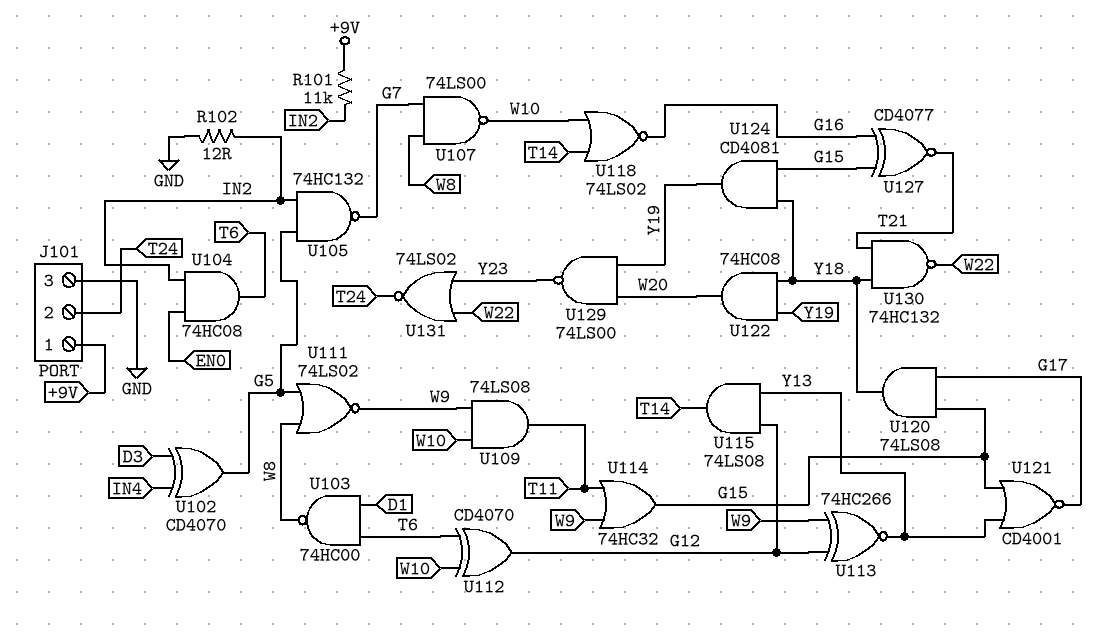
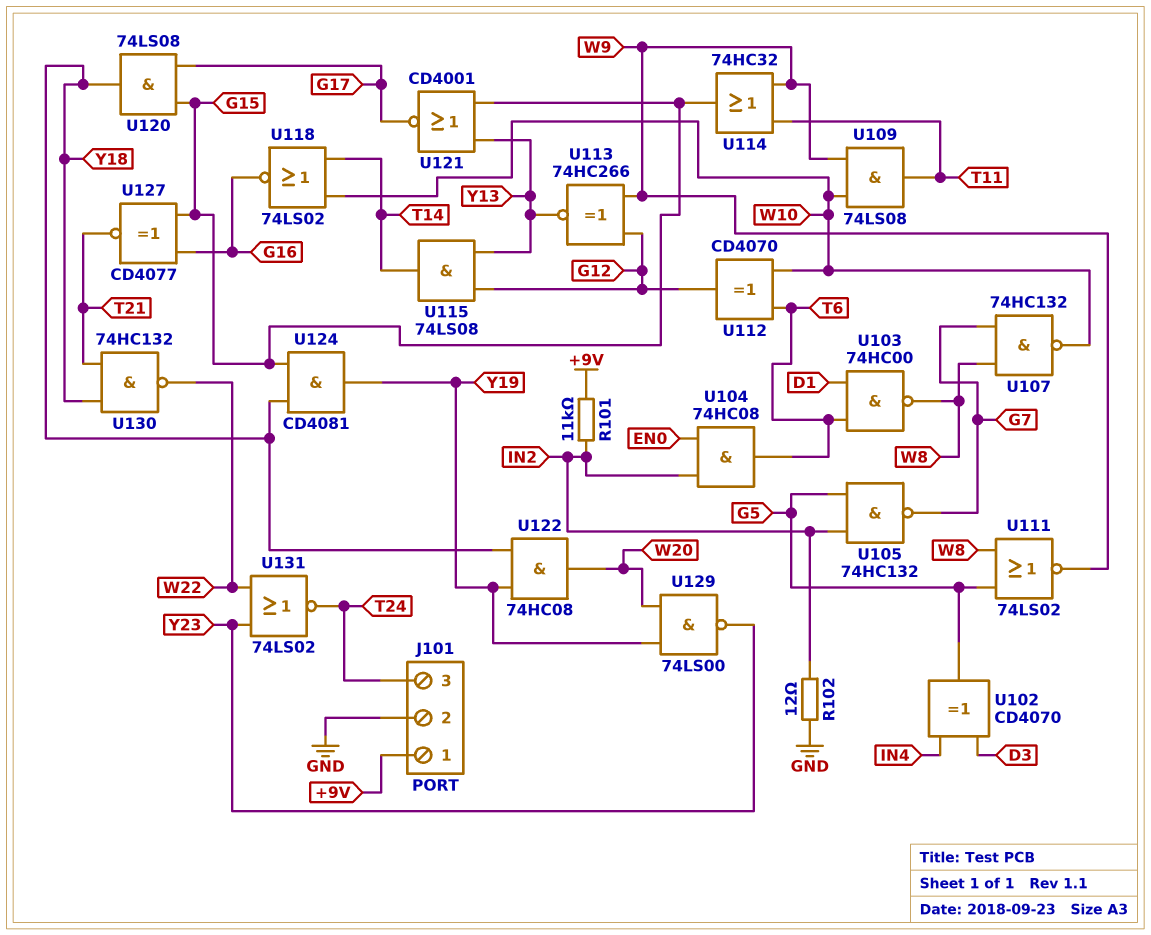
J101 pin 2: T24 -> GND
J101 pin 3: GND -> T24
U107: NAND 74LS00 (in G7, in W8, out W10) -> NAND 74HC132 (in G7, in W8, out W10)

